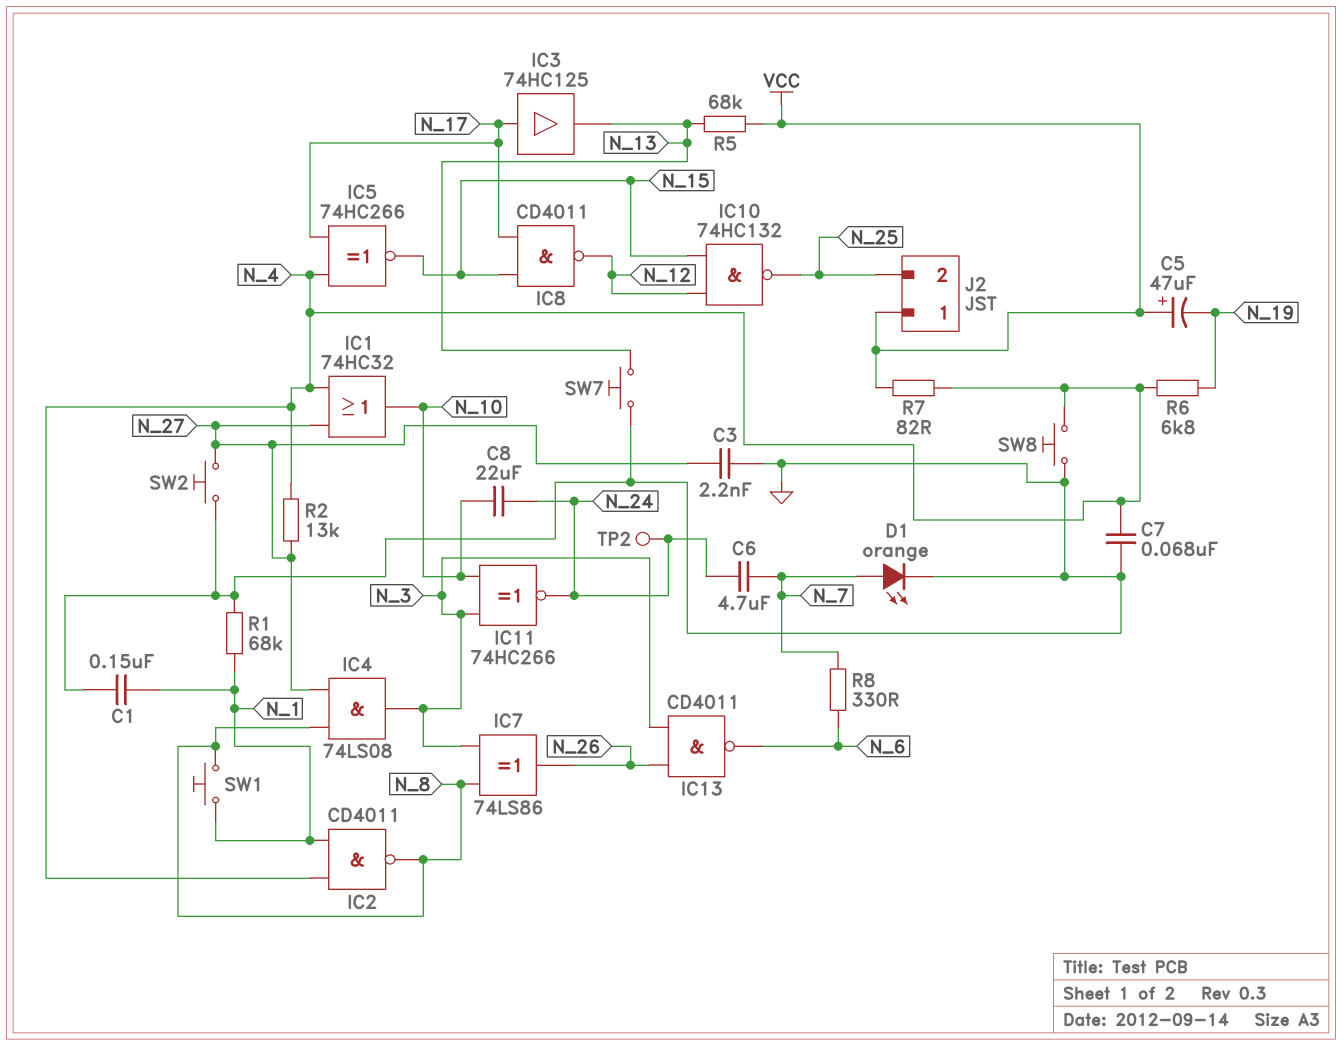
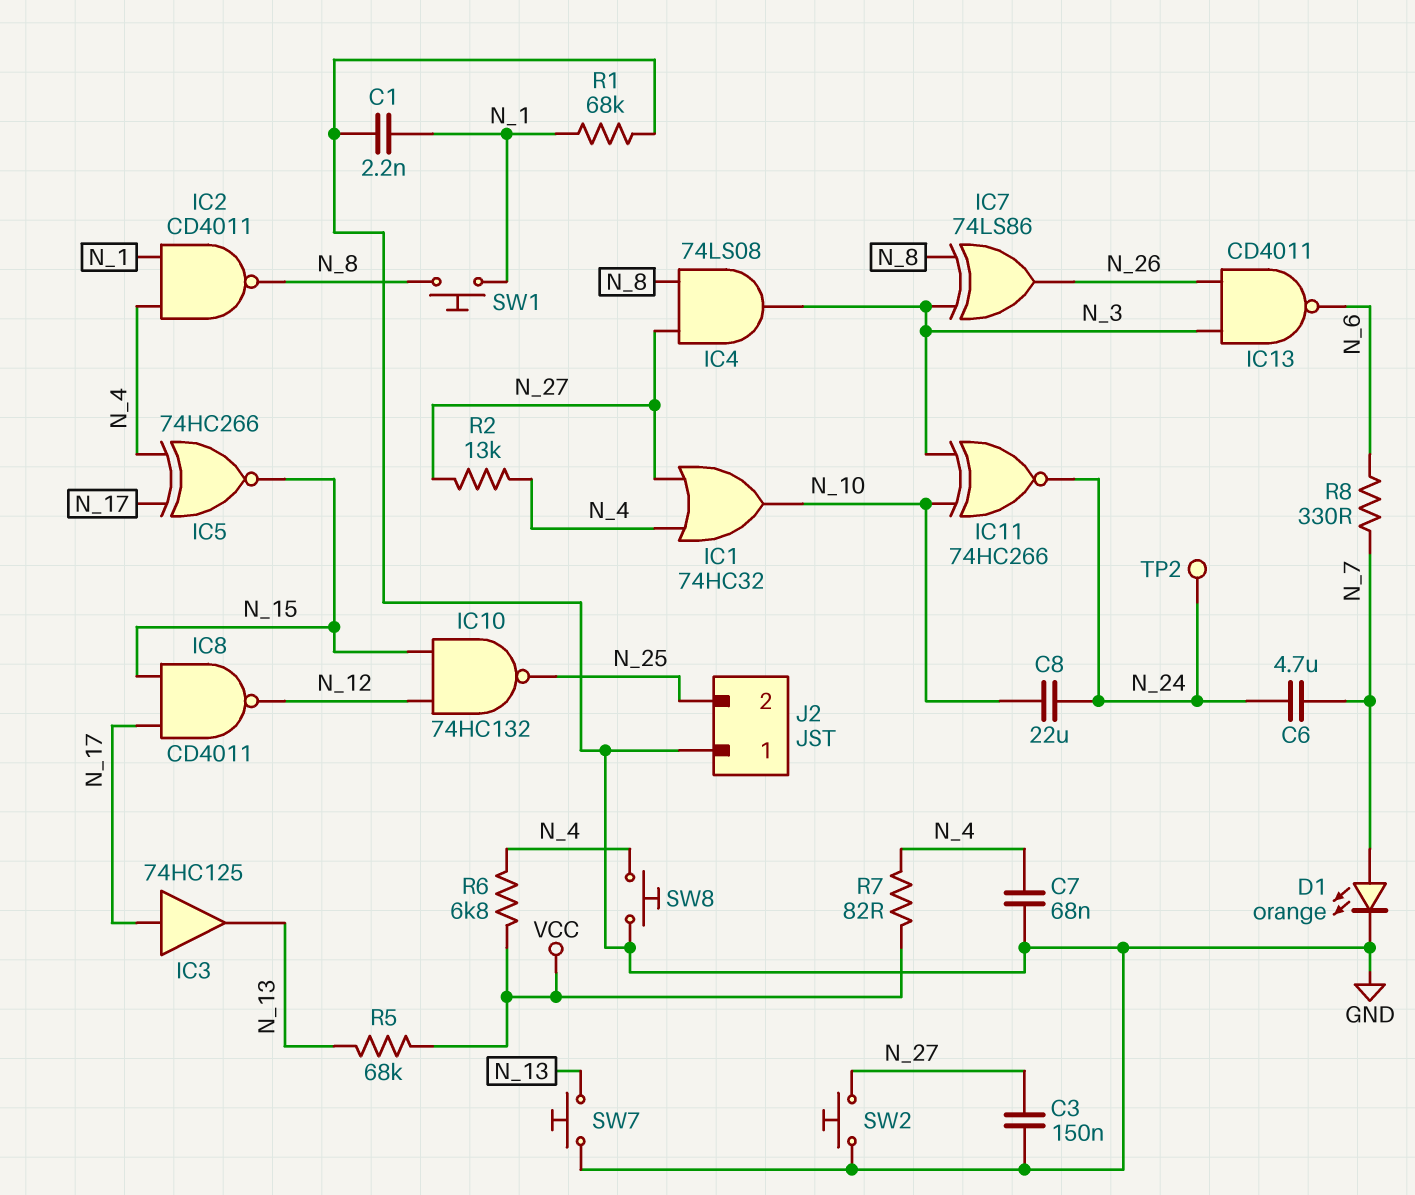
C1: 150nF (GND, N_1) -> 2.2nF (GND, N_1)
C3: 2.2nF (GND, N_27) -> 150nF (GND, N_27)
C5: 47uF (plus VCC, minus N_19) -> none
J2 pin 1: VCC -> GND
R6: 6.8k (N_4, N_19) -> 6.8k (N_4, VCC)

